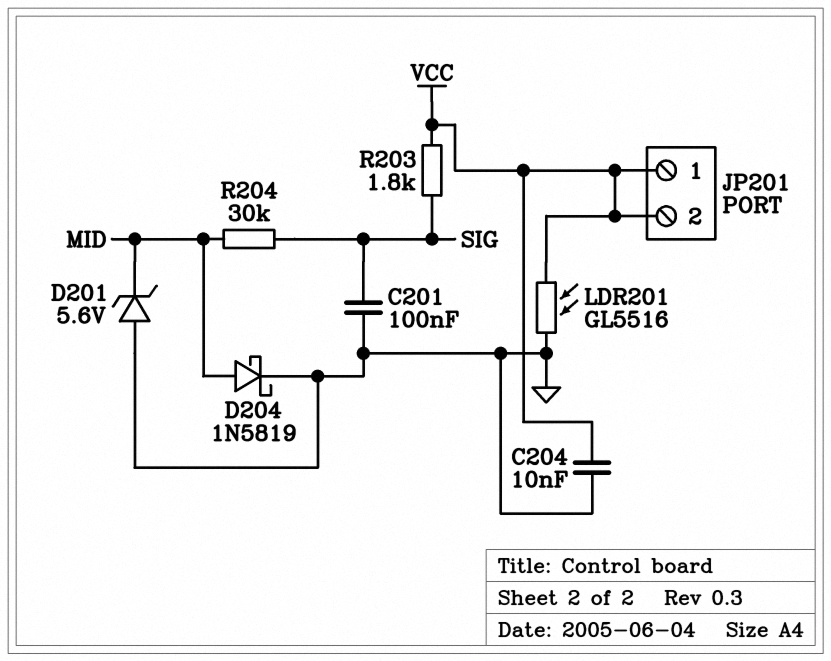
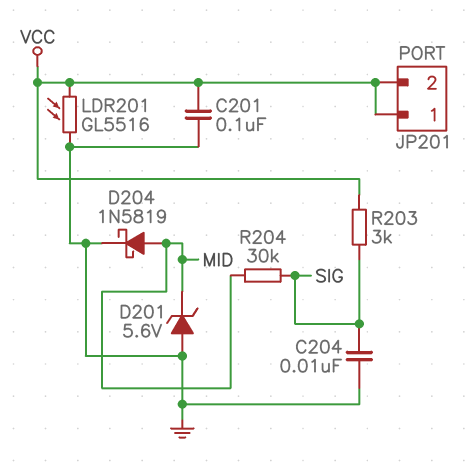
C201: 100nF (GND, SIG) -> 100nF (GND, VCC)
C204: 10nF (GND, VCC) -> 10nF (GND, SIG)
R203: 1.8k (SIG, VCC) -> 3k (SIG, VCC)

